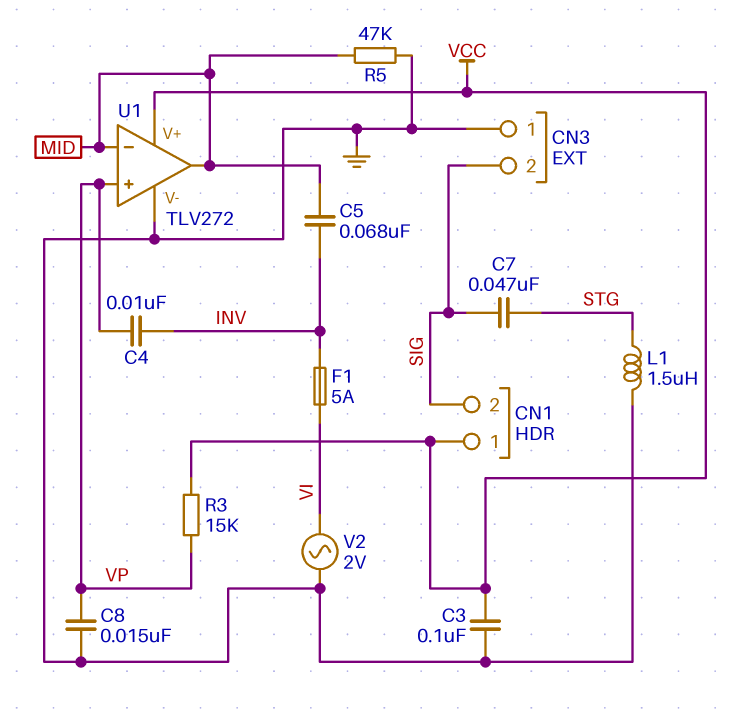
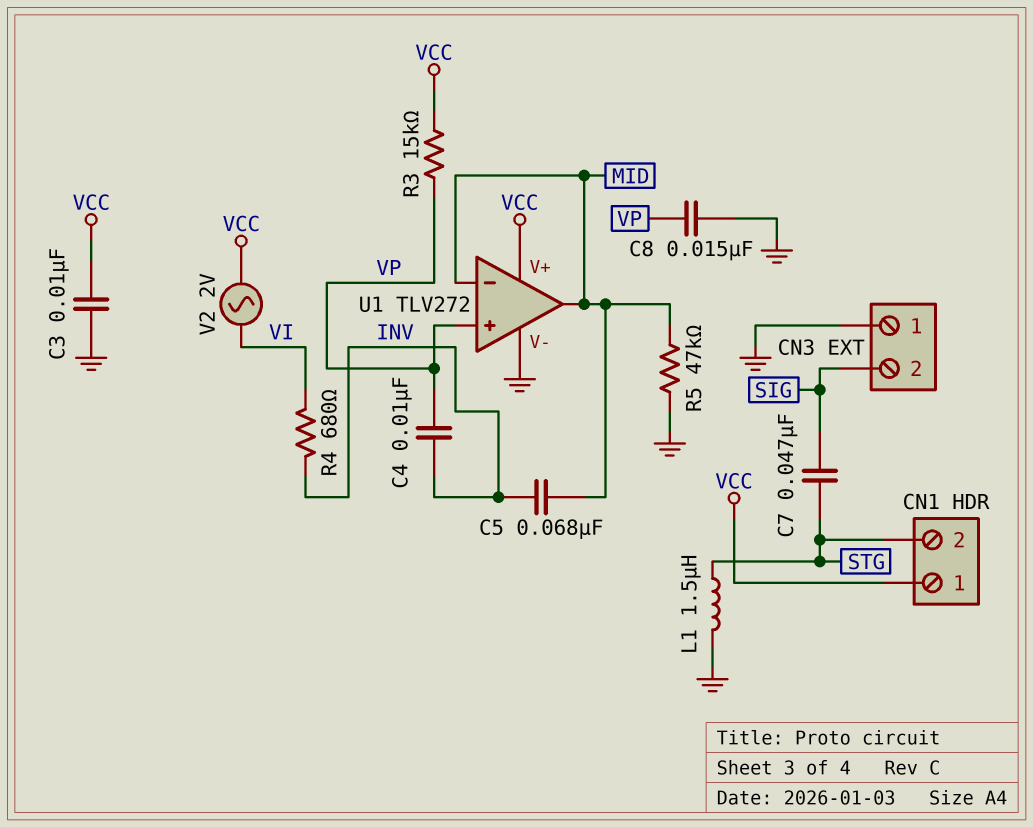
C3: 100nF (GND, VCC) -> 10nF (GND, VCC)
CN1 pin 2: SIG -> STG
F1: 5A (INV, VI) -> none
R4: none -> 680 (INV, VI)
V2: AC 2V (GND, VI) -> AC 2V (VCC, VI)

